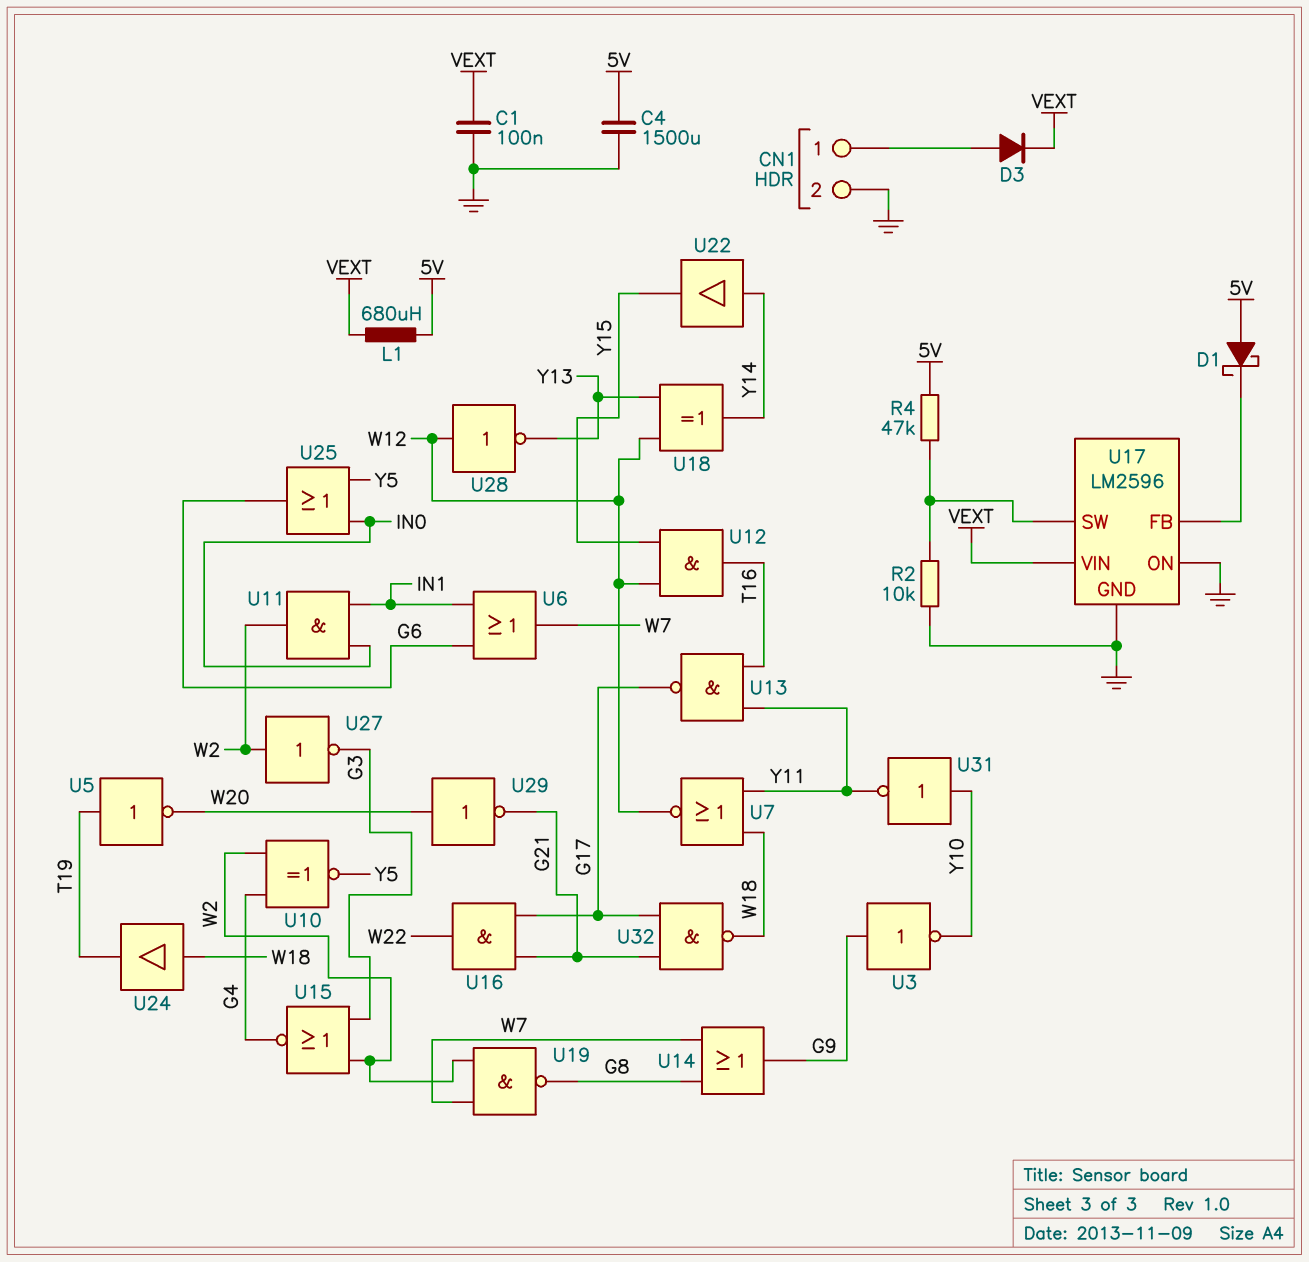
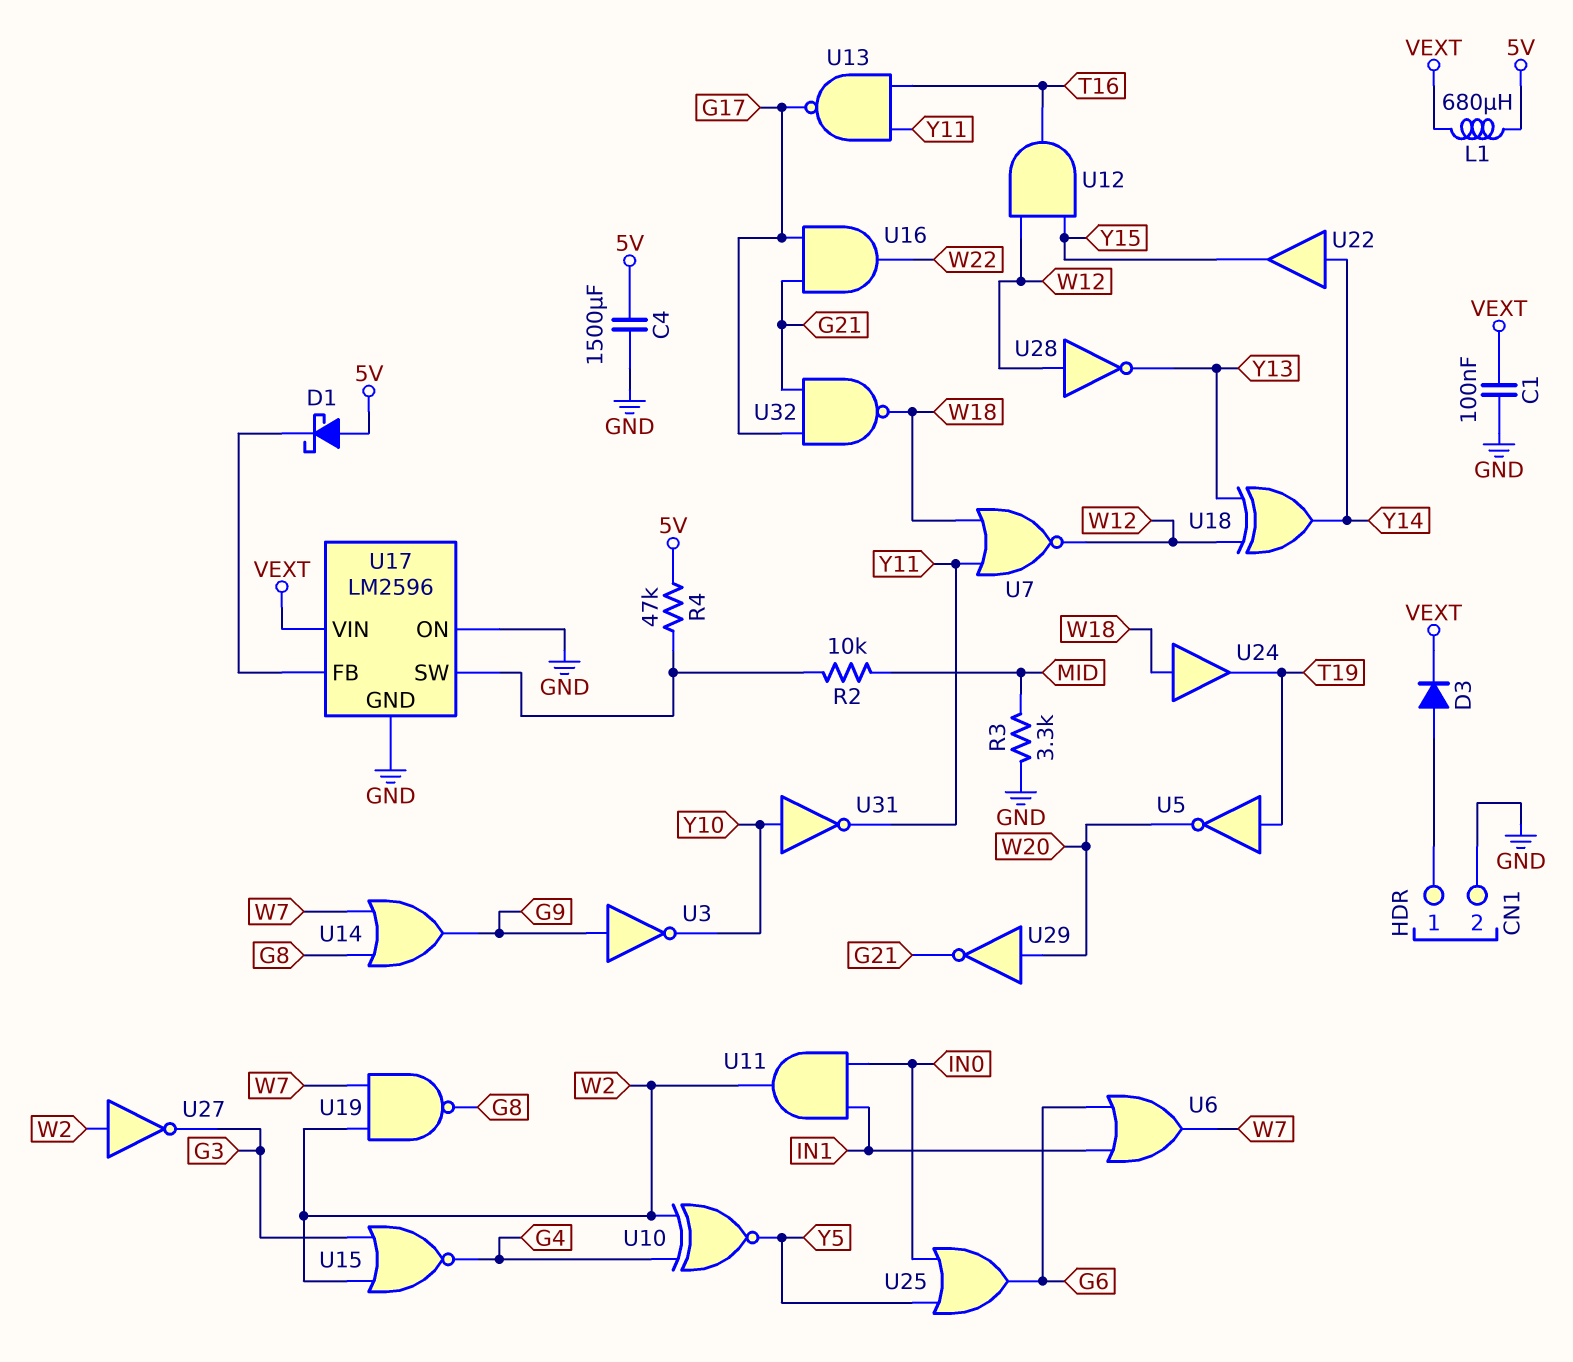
R2: 10k (GND, U17/SW) -> 10k (MID, U17/SW)
R3: none -> 3.3k (GND, MID)

